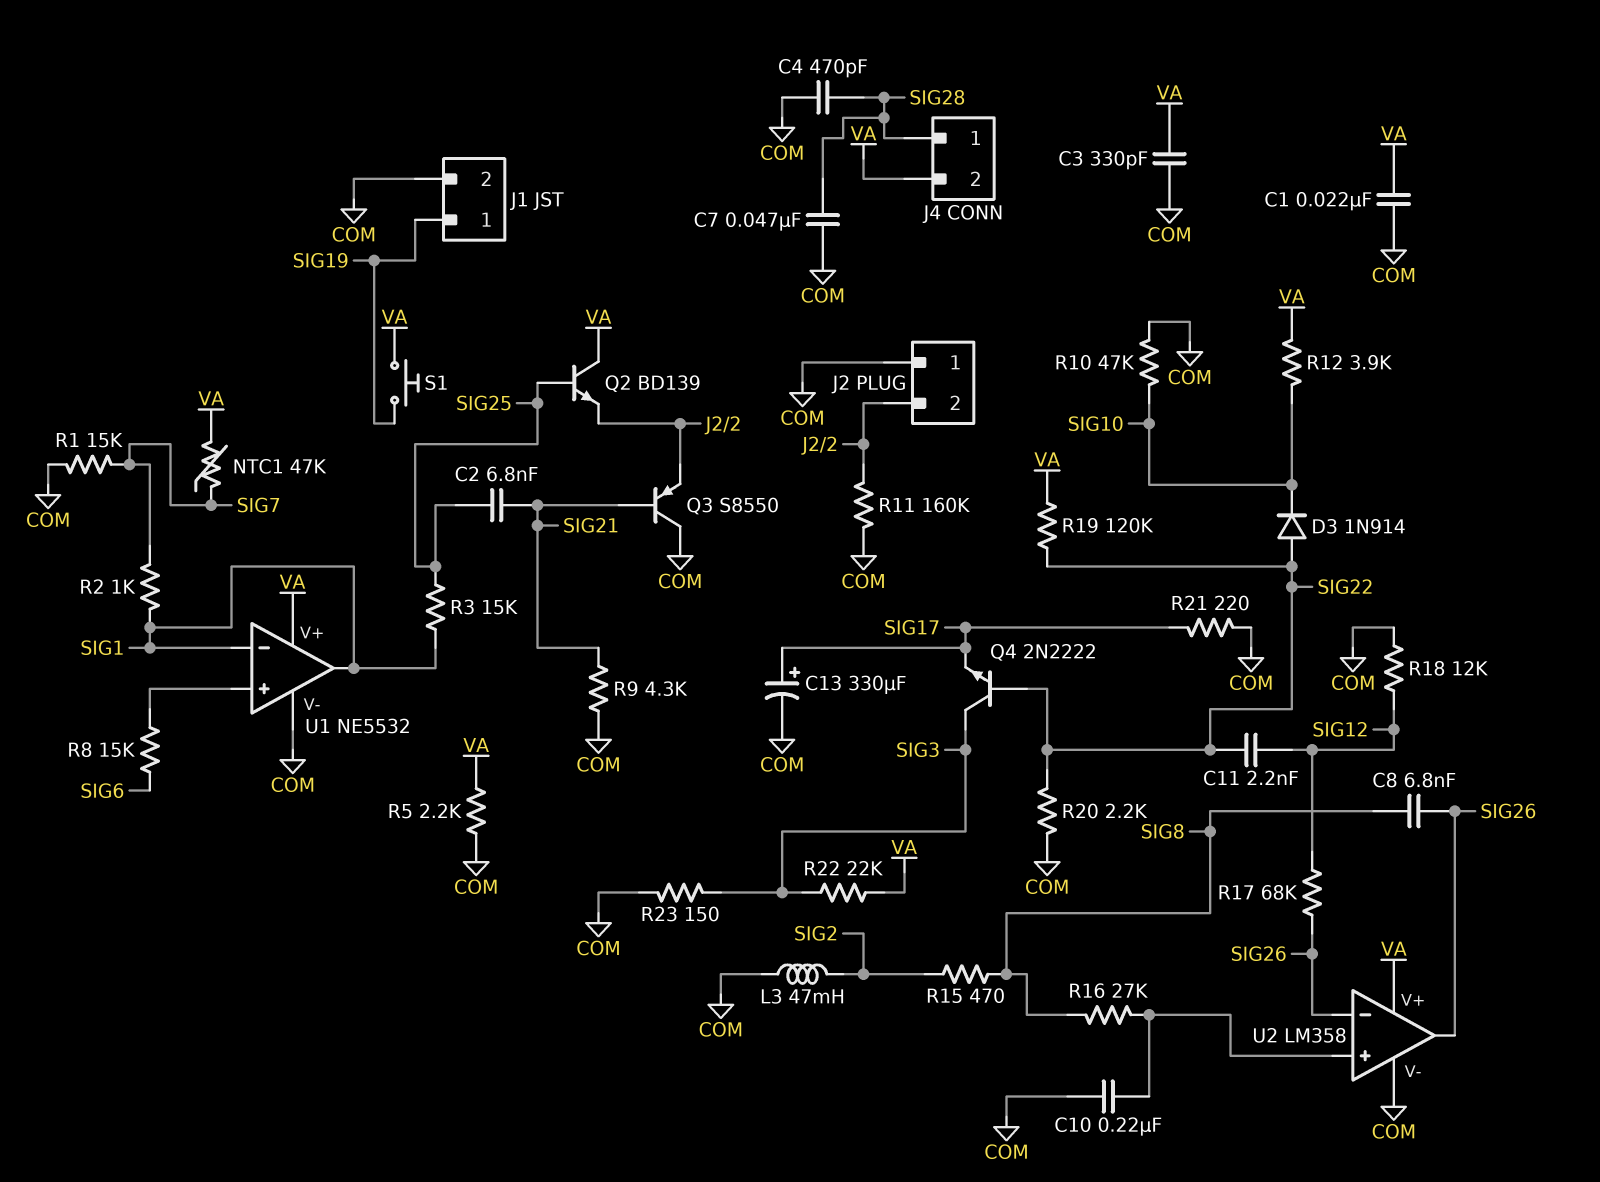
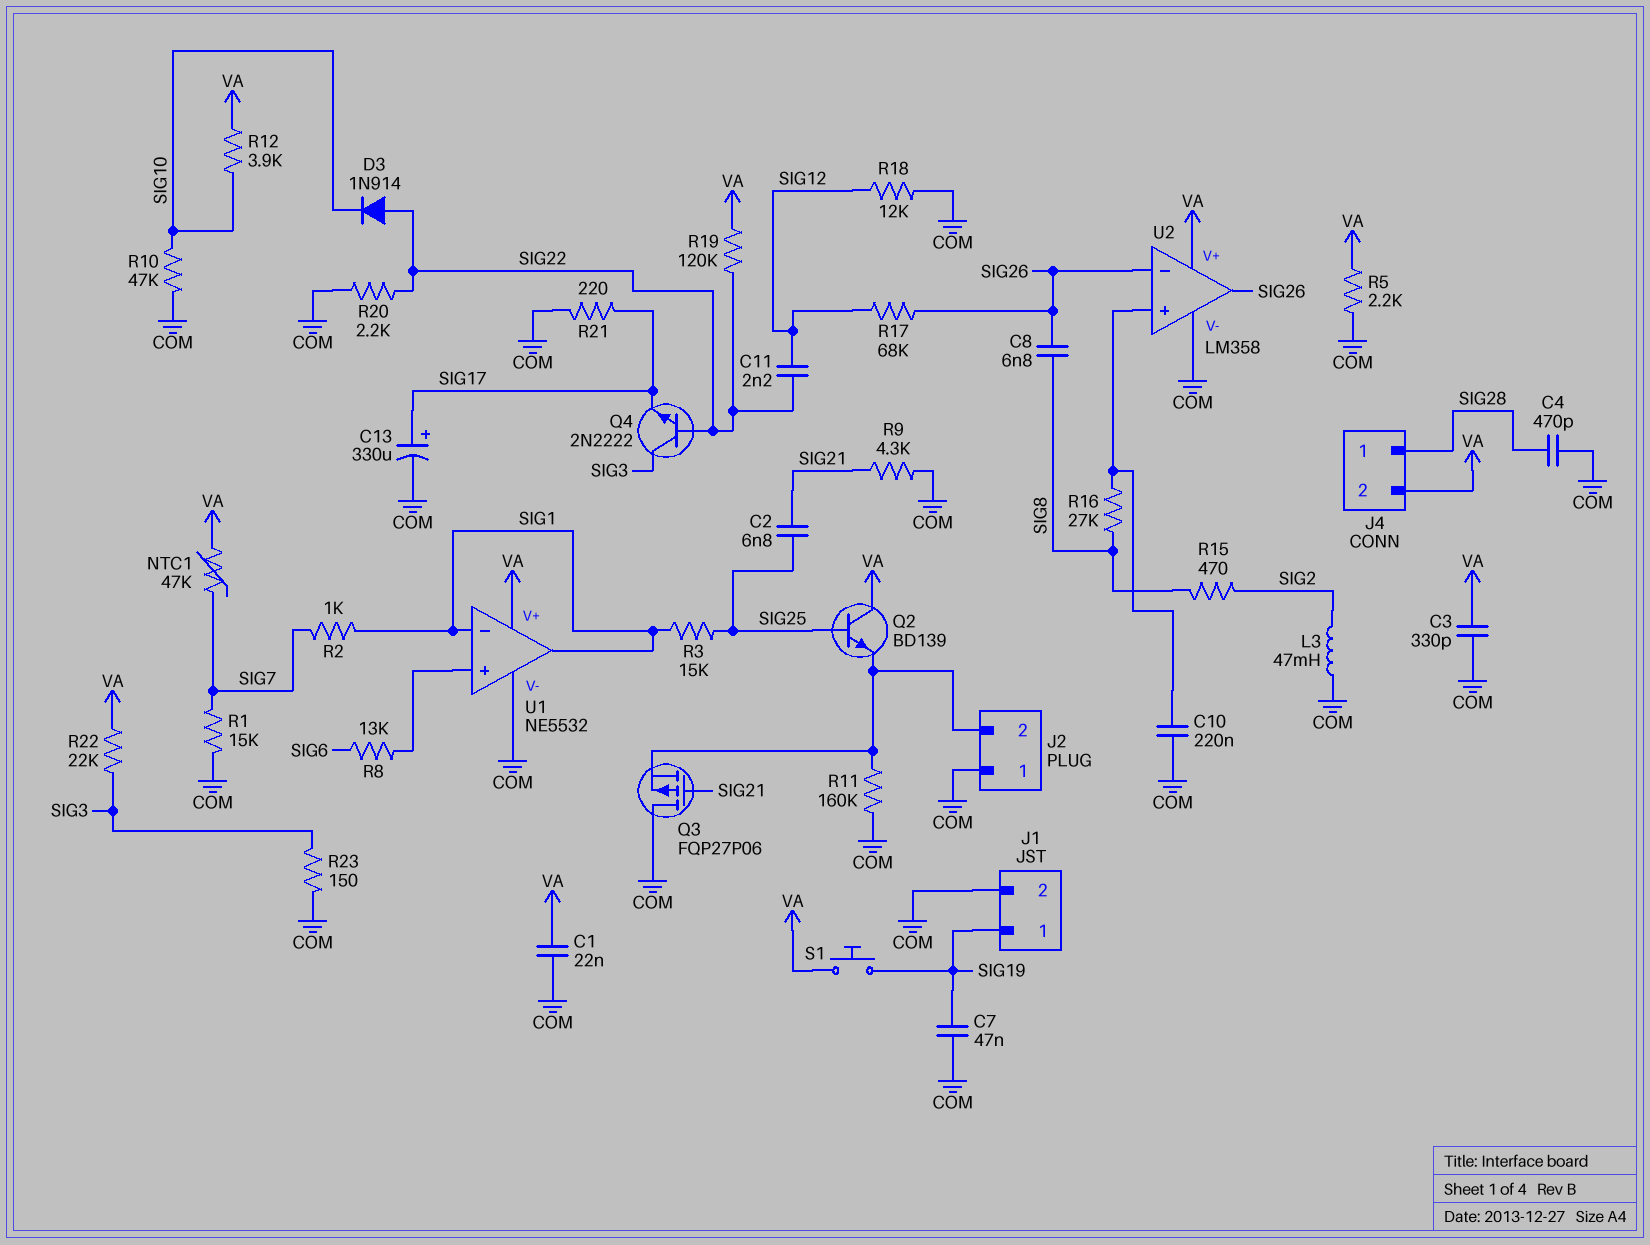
C7: 47nF (COM, SIG28) -> 47nF (COM, SIG19)
Q3: PNP S8550 (B SIG21, C COM, E J2/2) -> PMOS FQP27P06 (G SIG21, D COM, S J2/2)
R8: 15k (SIG6, U1/in+) -> 13k (SIG6, U1/in+)

